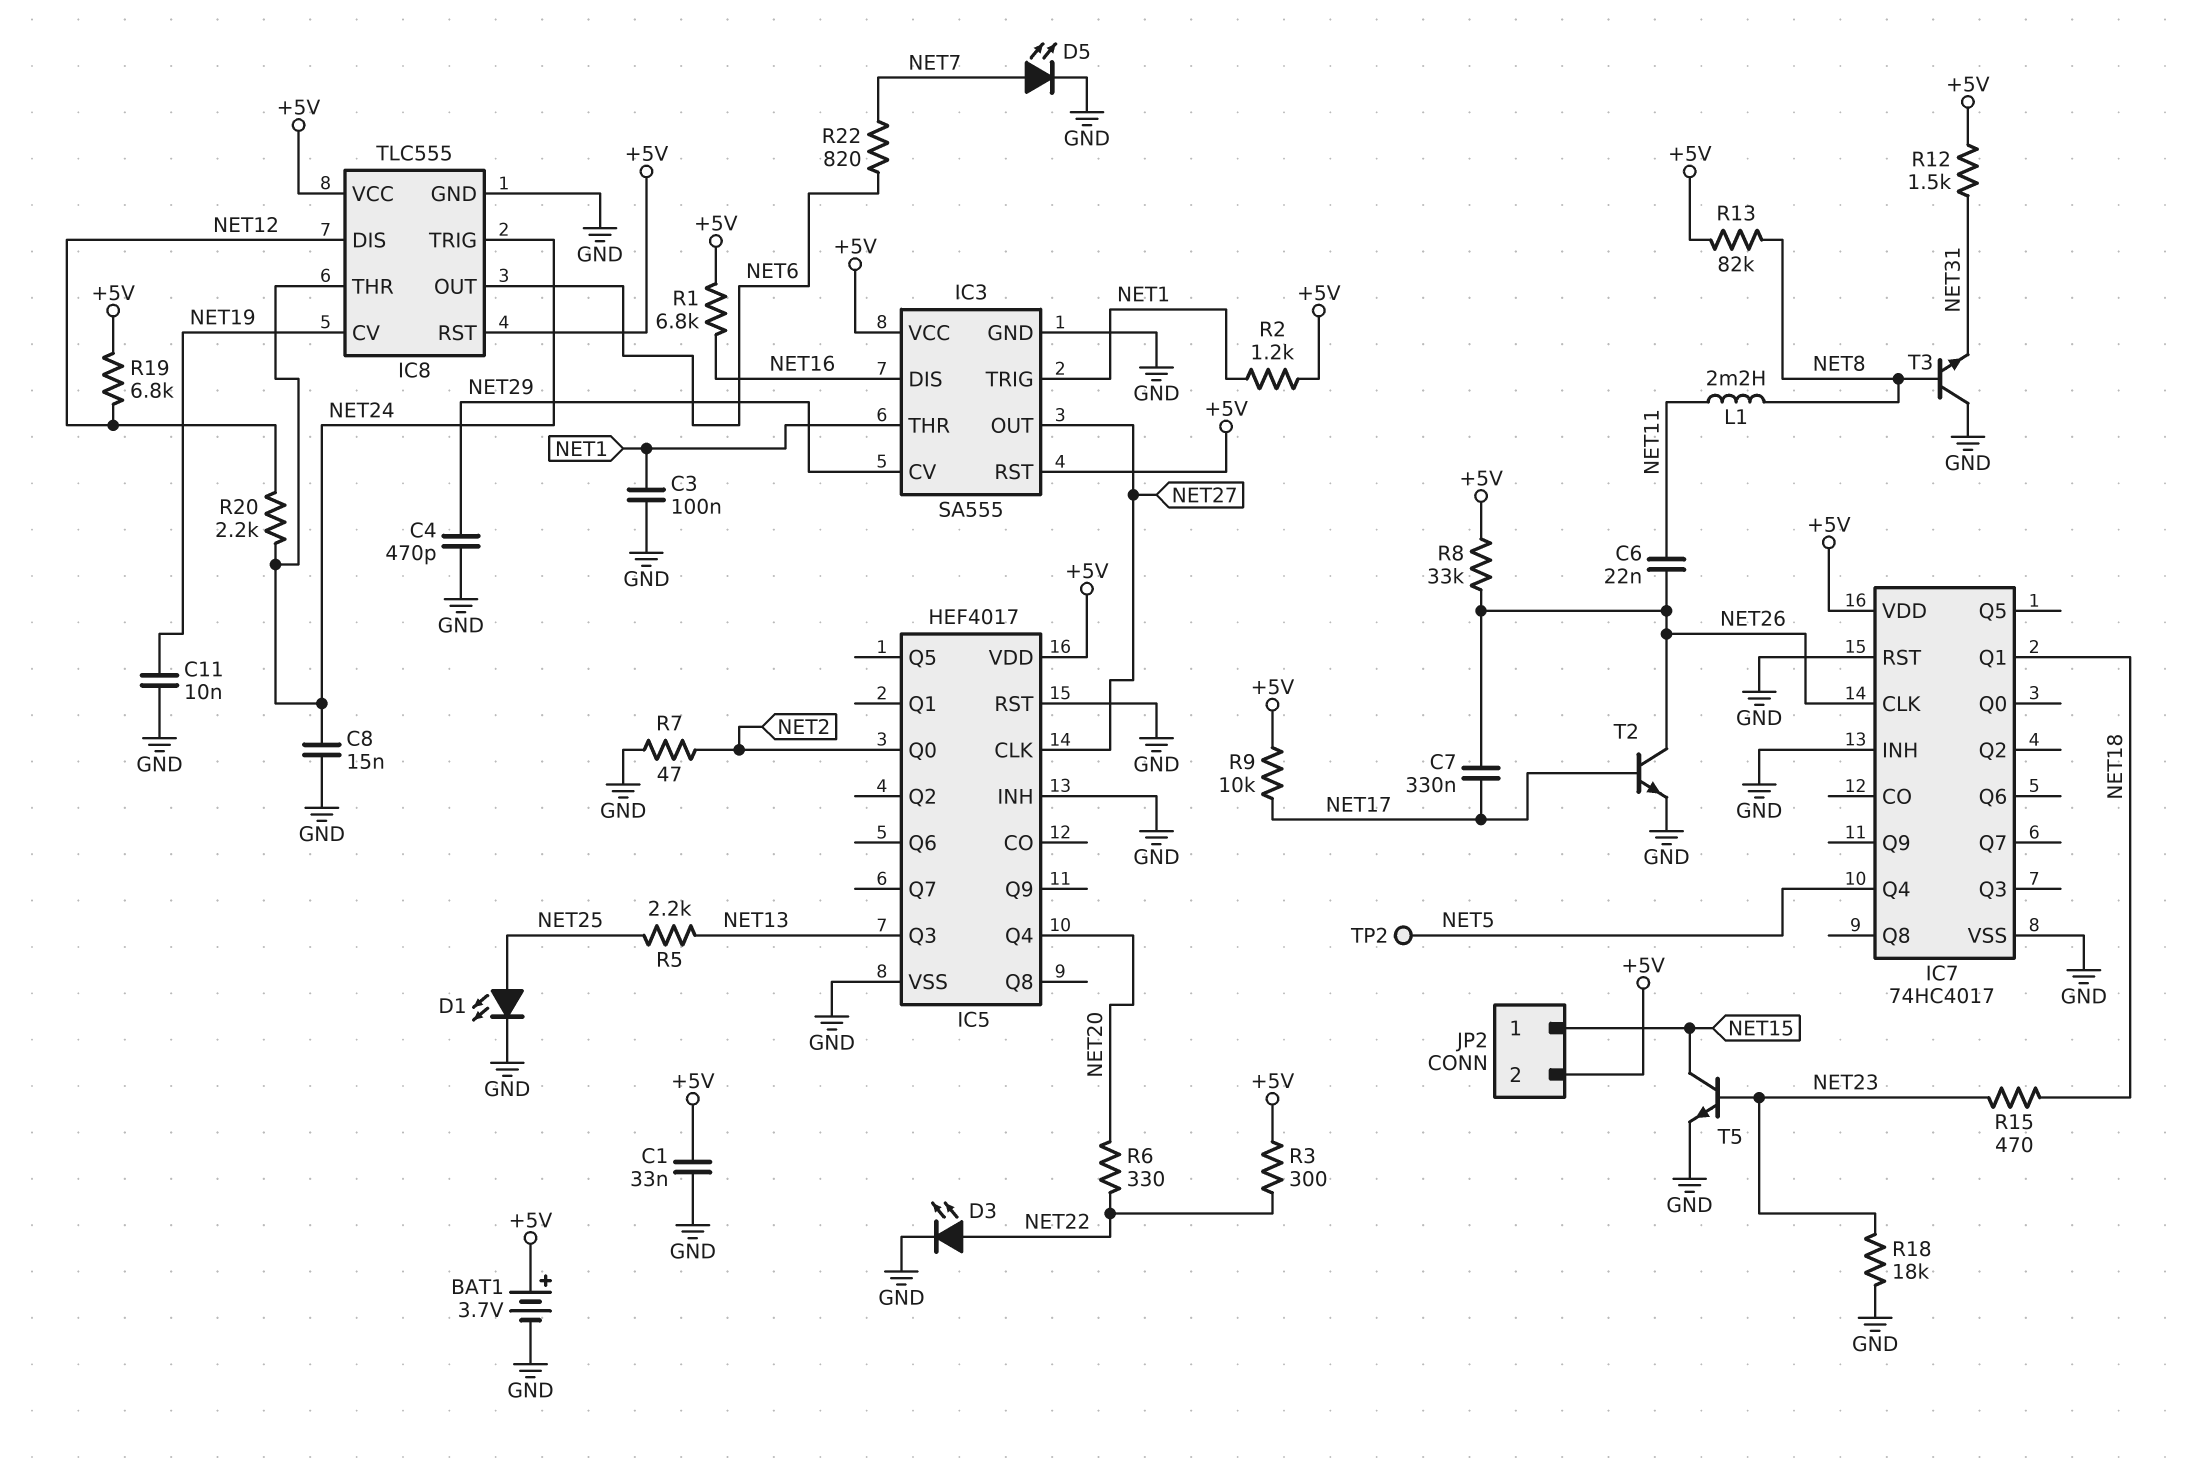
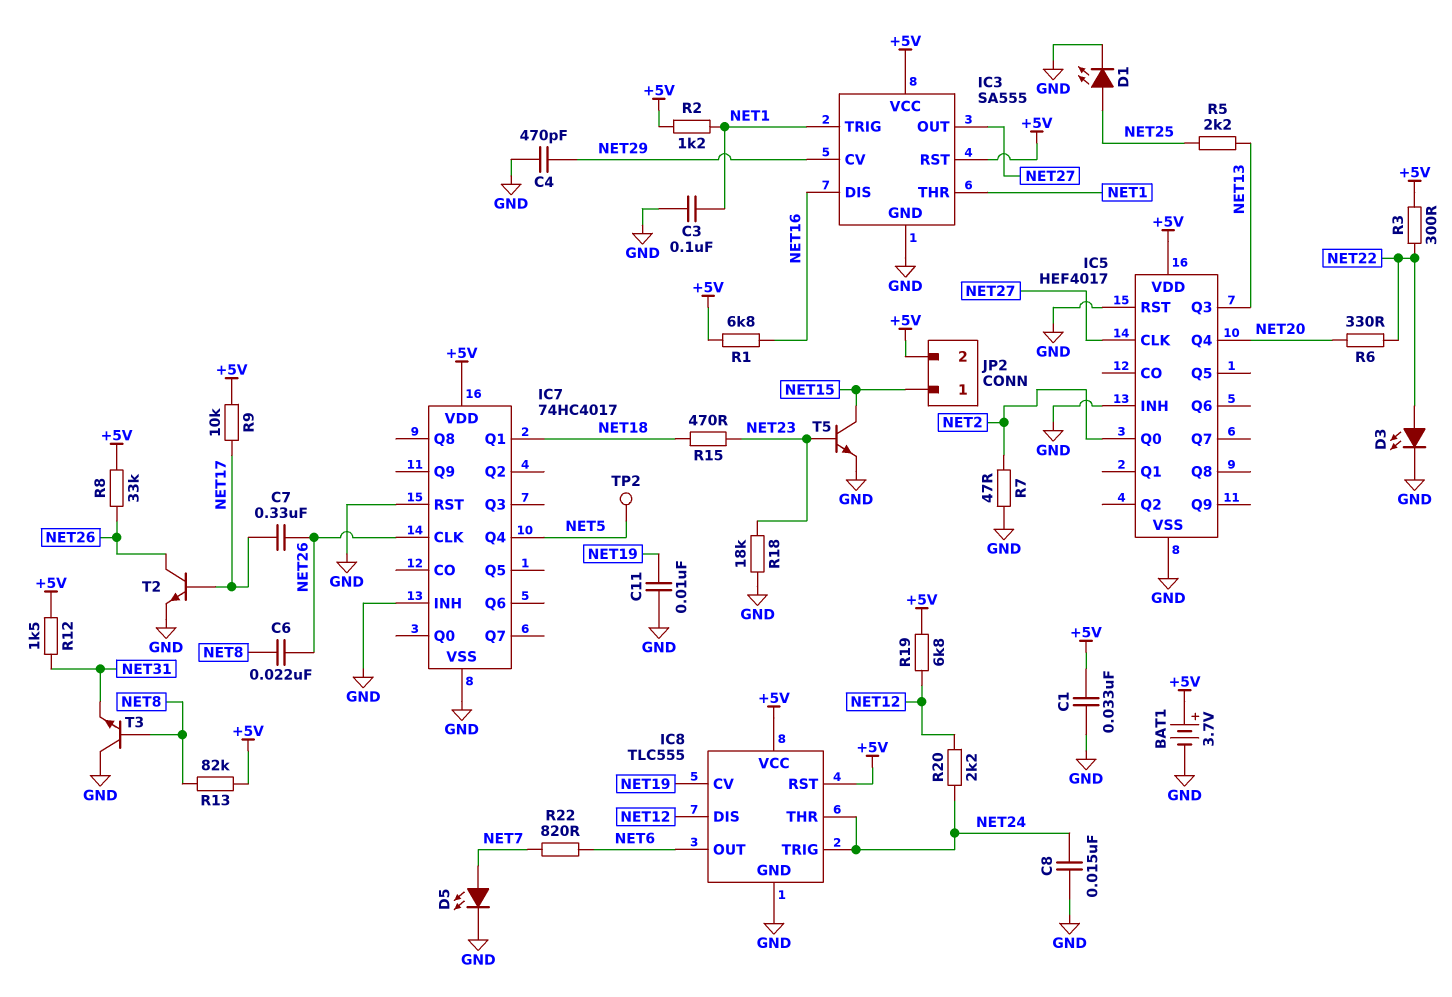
C6: 22nF (NET11, NET26) -> 22nF (NET8, NET26)
L1: 2.2mH (NET8, NET11) -> none

